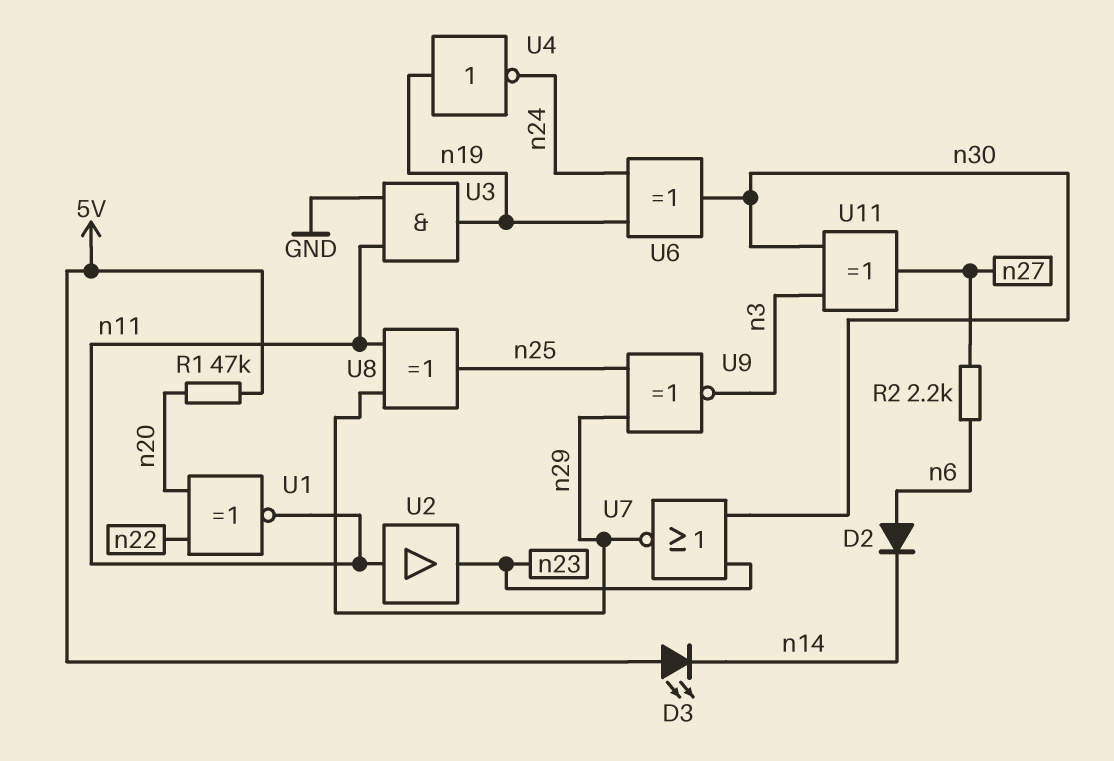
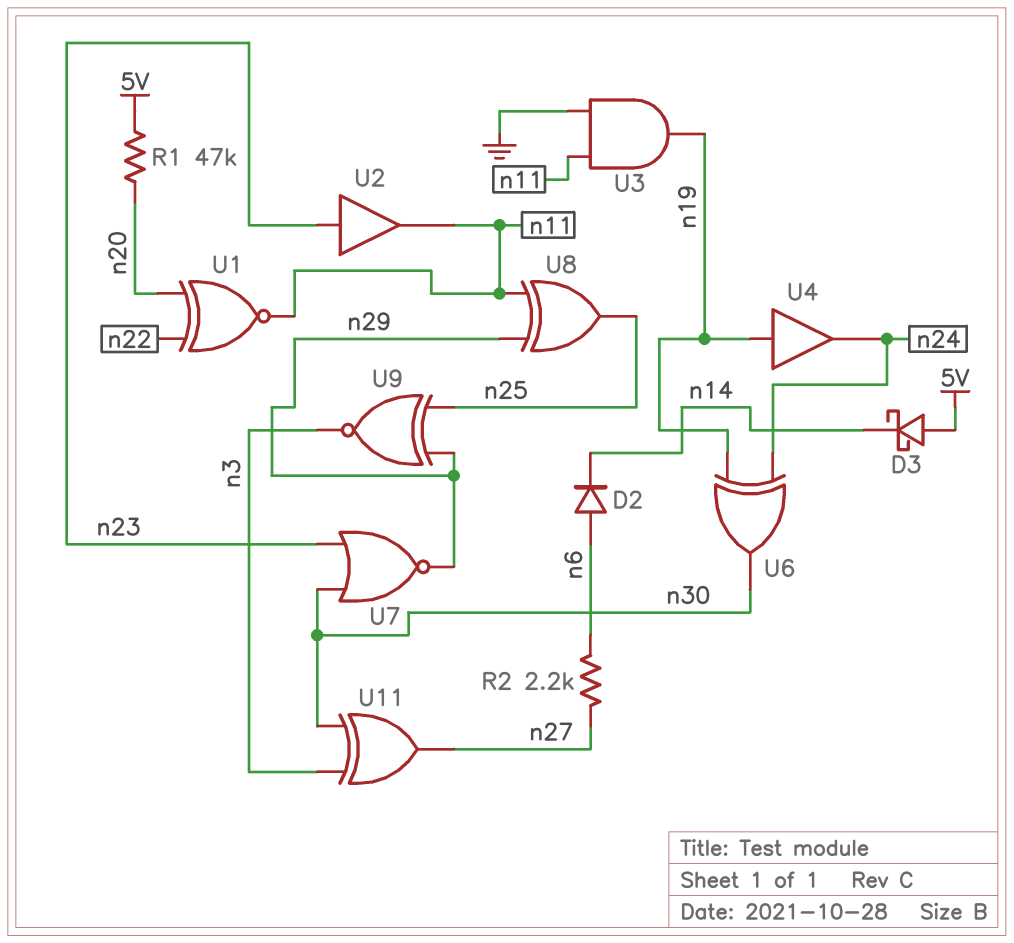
D3: LED (A 5V, K n14) -> schottky (A 5V, K n14)
U2: buffer (in n11, out n23) -> buffer (in n23, out n11)
U4: NOT (in n19, out n24) -> buffer (in n19, out n24)

